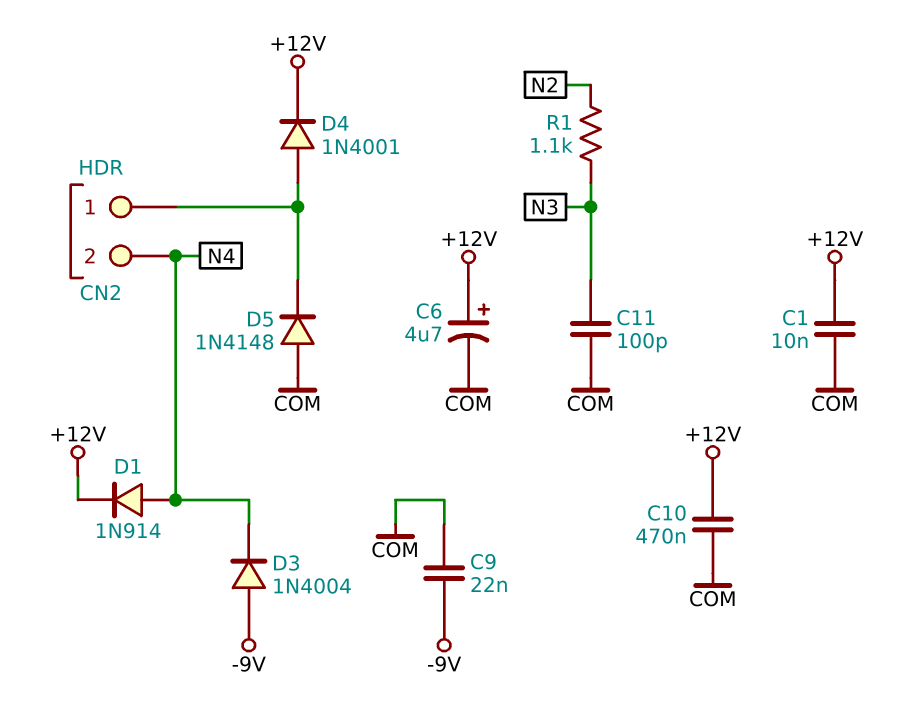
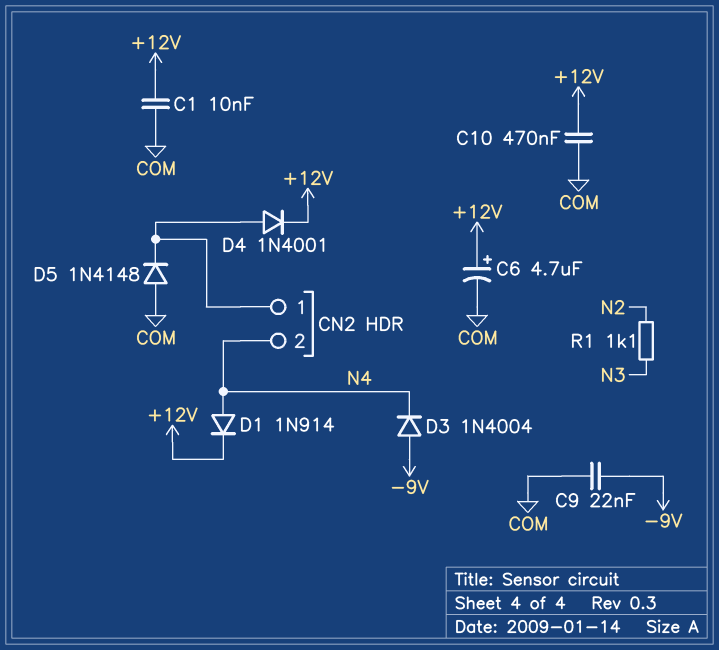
C11: 100pF (COM, N3) -> none

